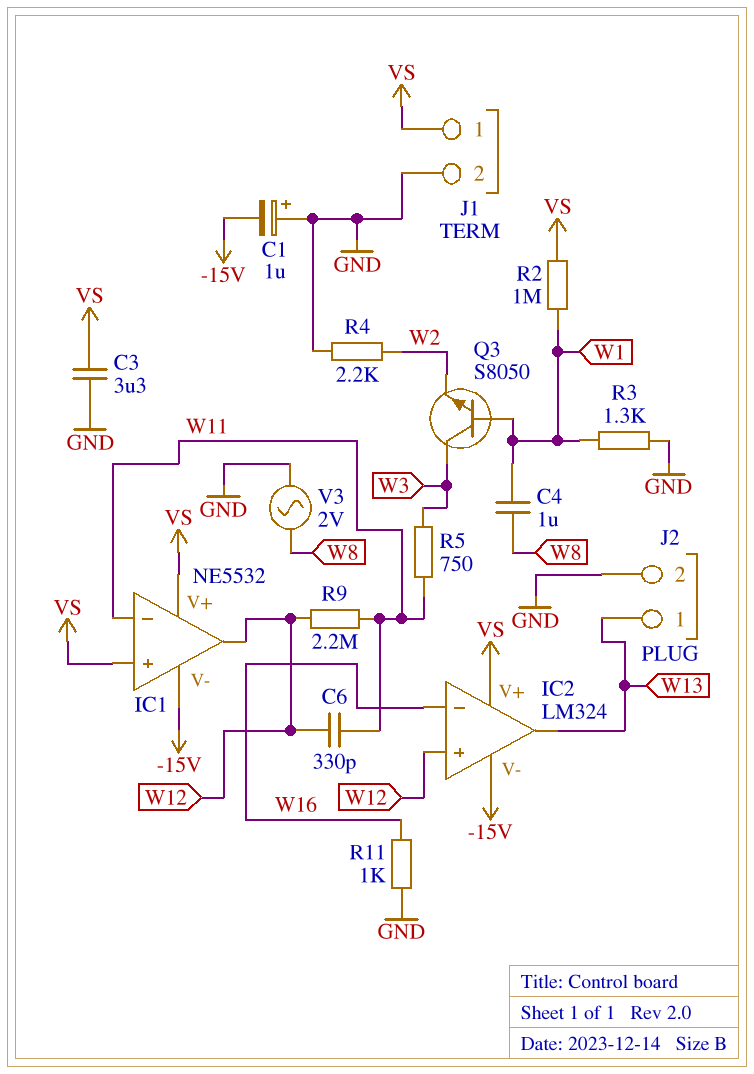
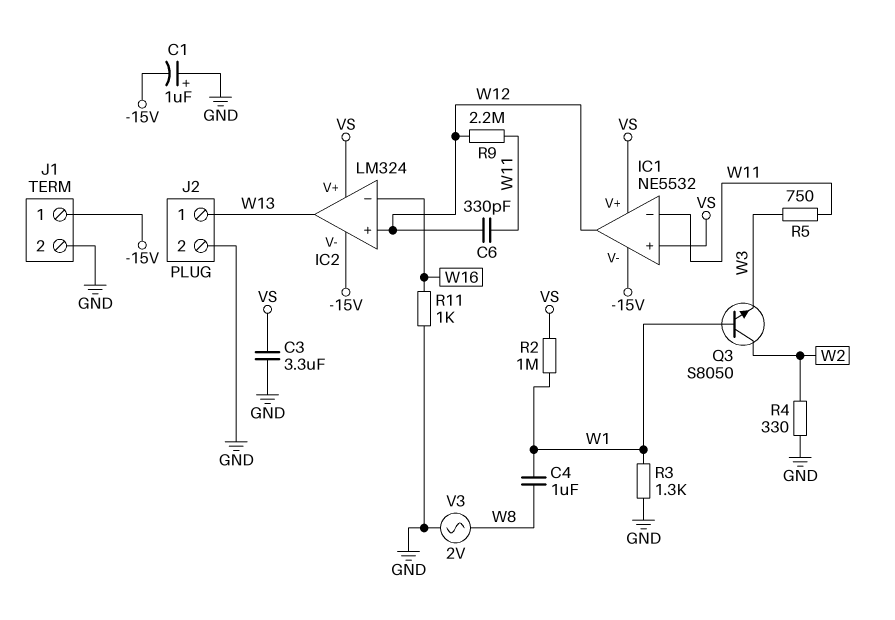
J1 pin 1: VS -> -15V
Q3: NPN S8050 (B W1, C W3, E W2) -> NPN S8050 (B W1, C W2, E W3)
R4: 2.2k (GND, W2) -> 330 (GND, W2)

